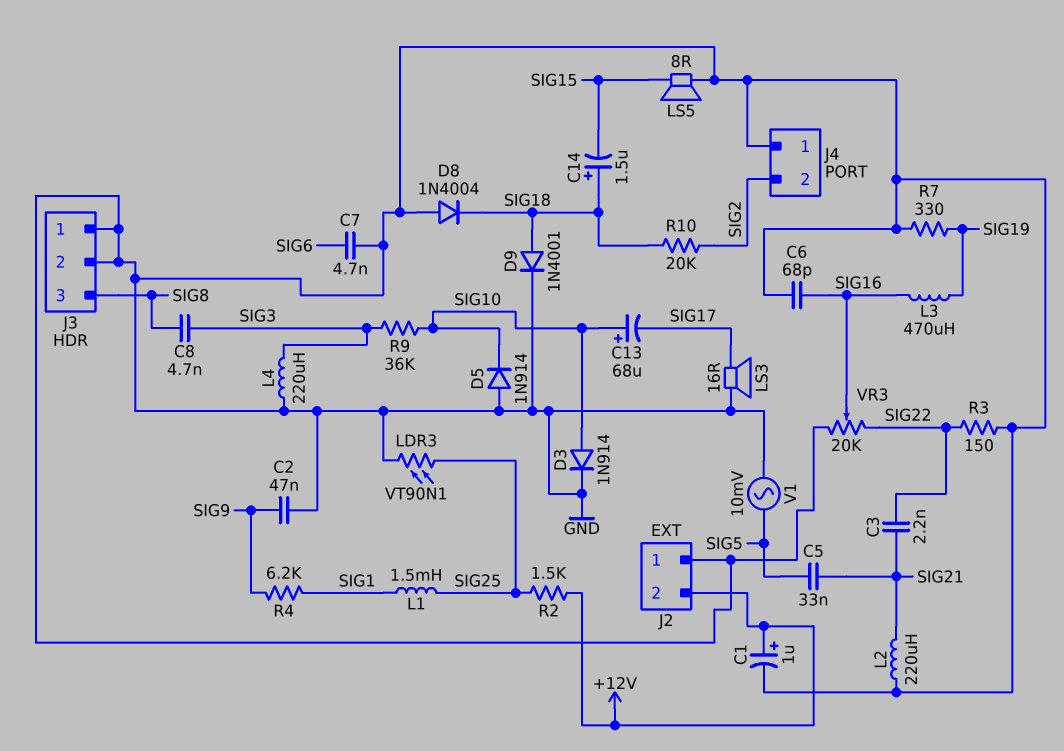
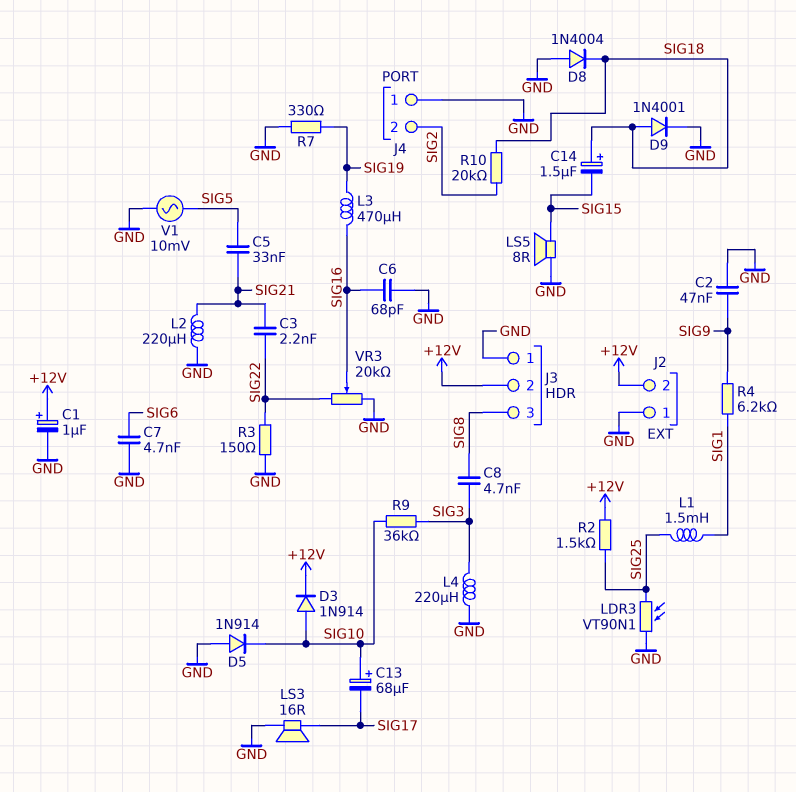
D3: diode 1N914 (A SIG10, K GND) -> diode 1N914 (A SIG10, K +12V)
J3 pin 2: GND -> +12V

